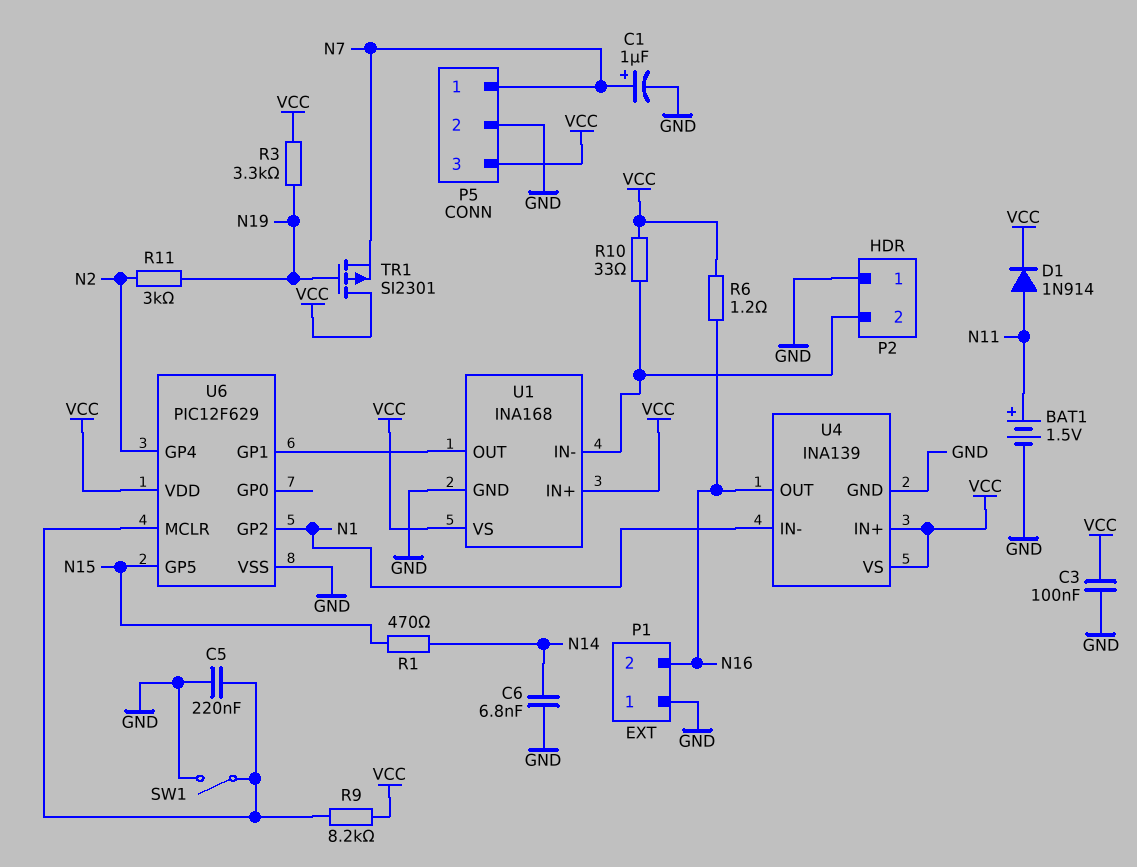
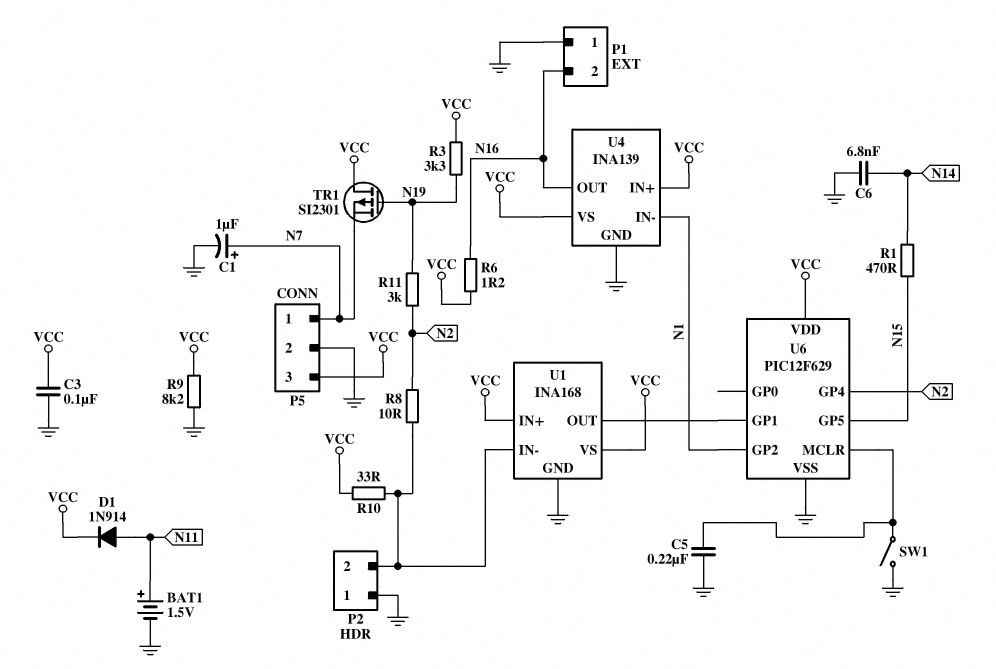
R8: none -> 10 (N2, P2/2)
R9: 8.2k (U6/MCLR, VCC) -> 8.2k (GND, VCC)

